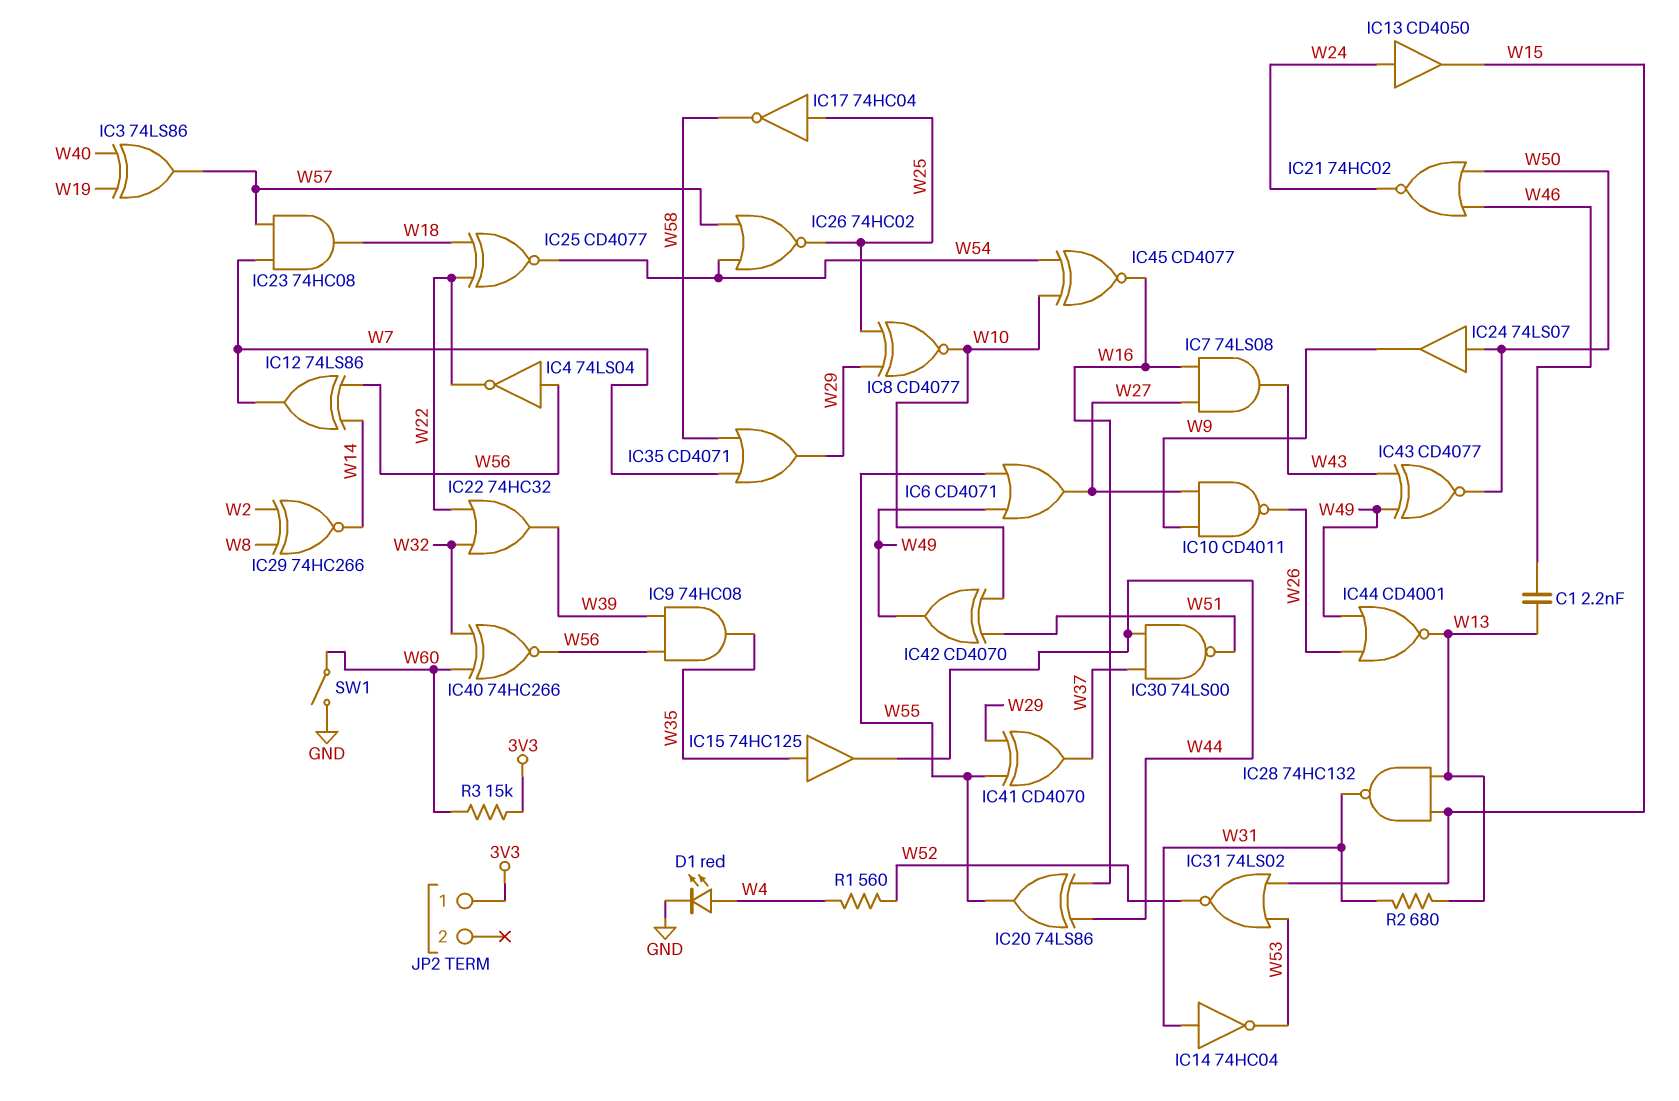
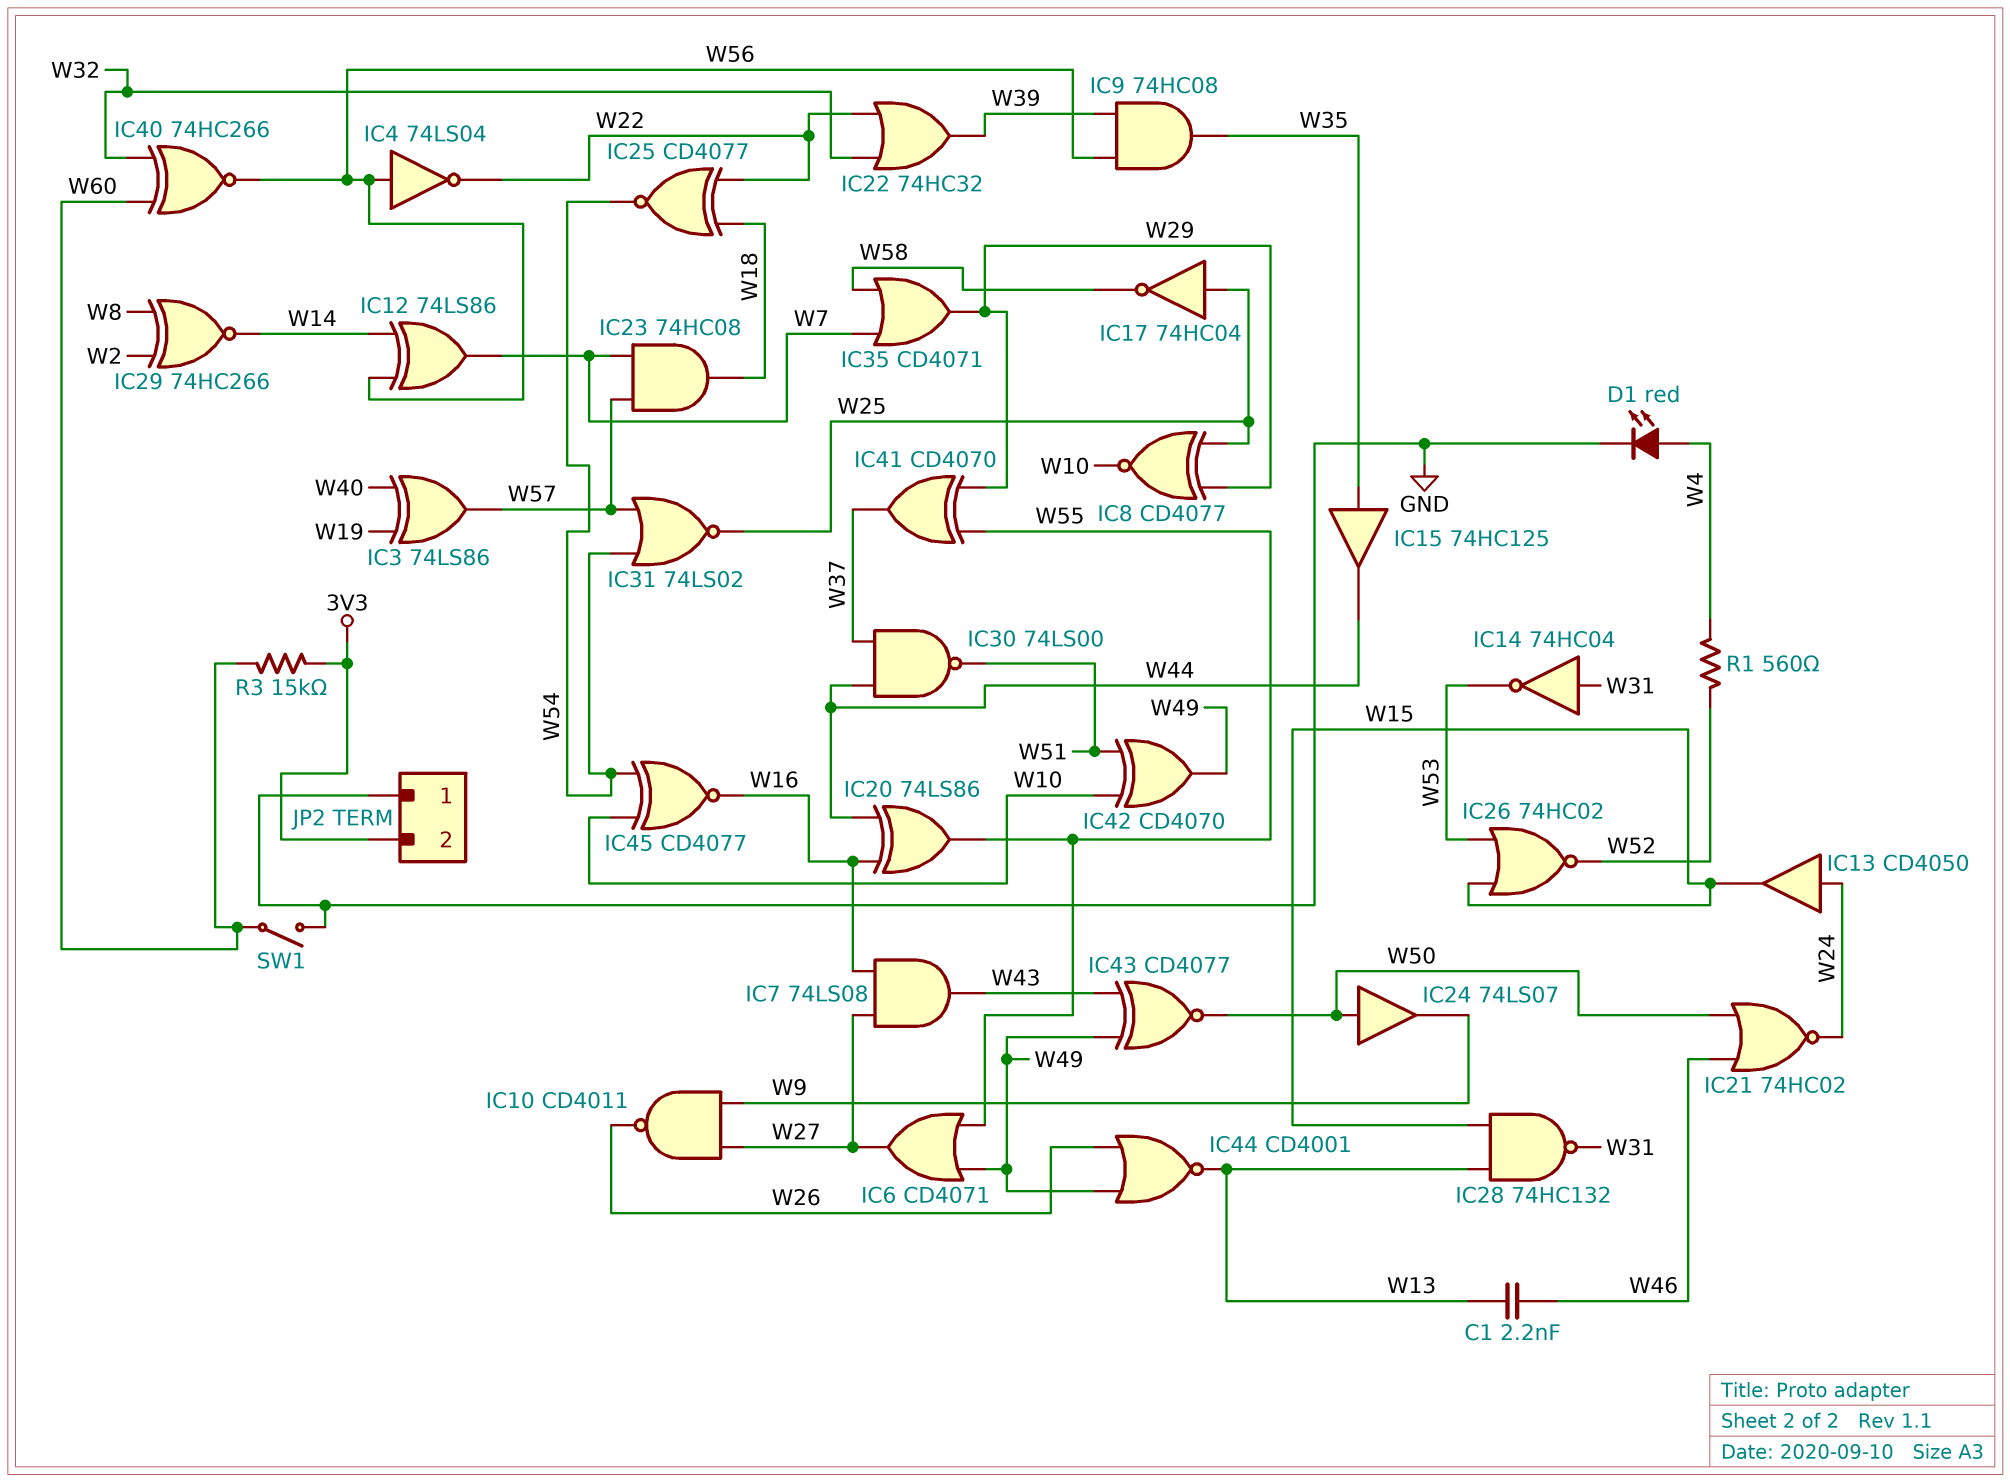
IC26: NOR 74HC02 (in W54, in W57, out W25) -> NOR 74HC02 (in W15, in W53, out W52)
IC31: NOR 74LS02 (in W15, in W53, out W52) -> NOR 74LS02 (in W54, in W57, out W25)
JP2 pin 1: 3V3 -> GND
JP2 pin 2: none -> 3V3
R2: 680 (W13, W31) -> none

